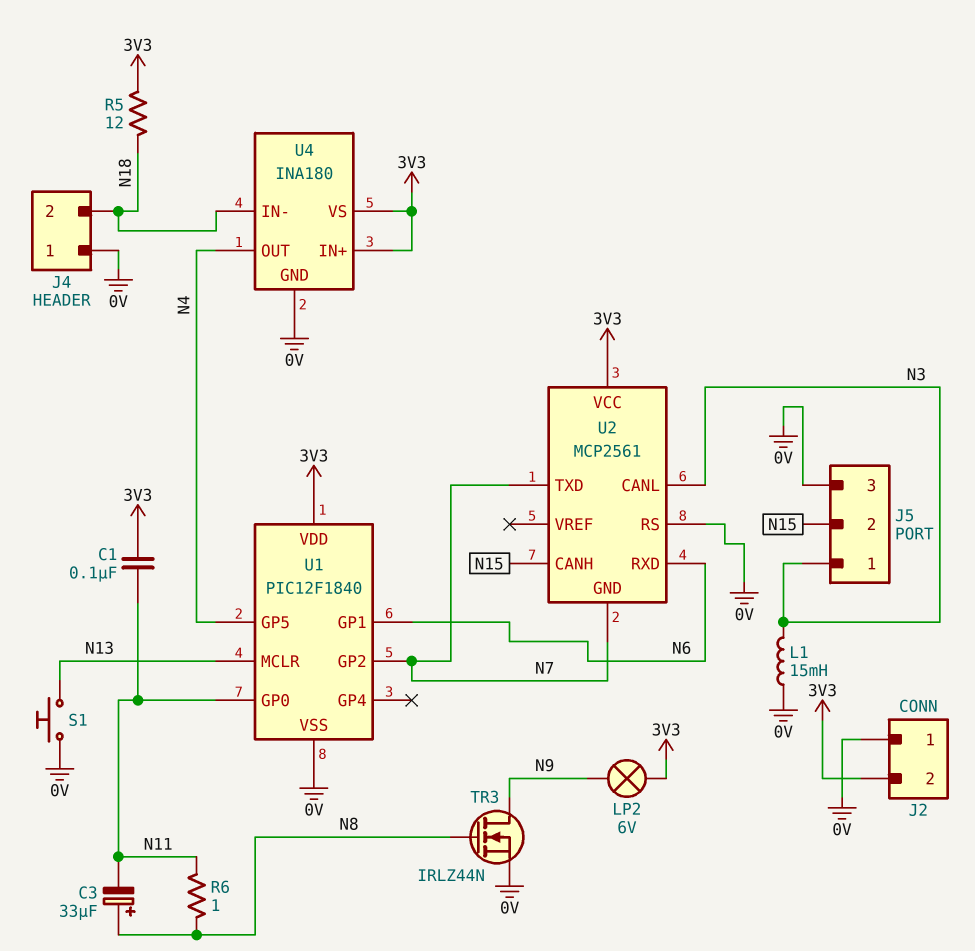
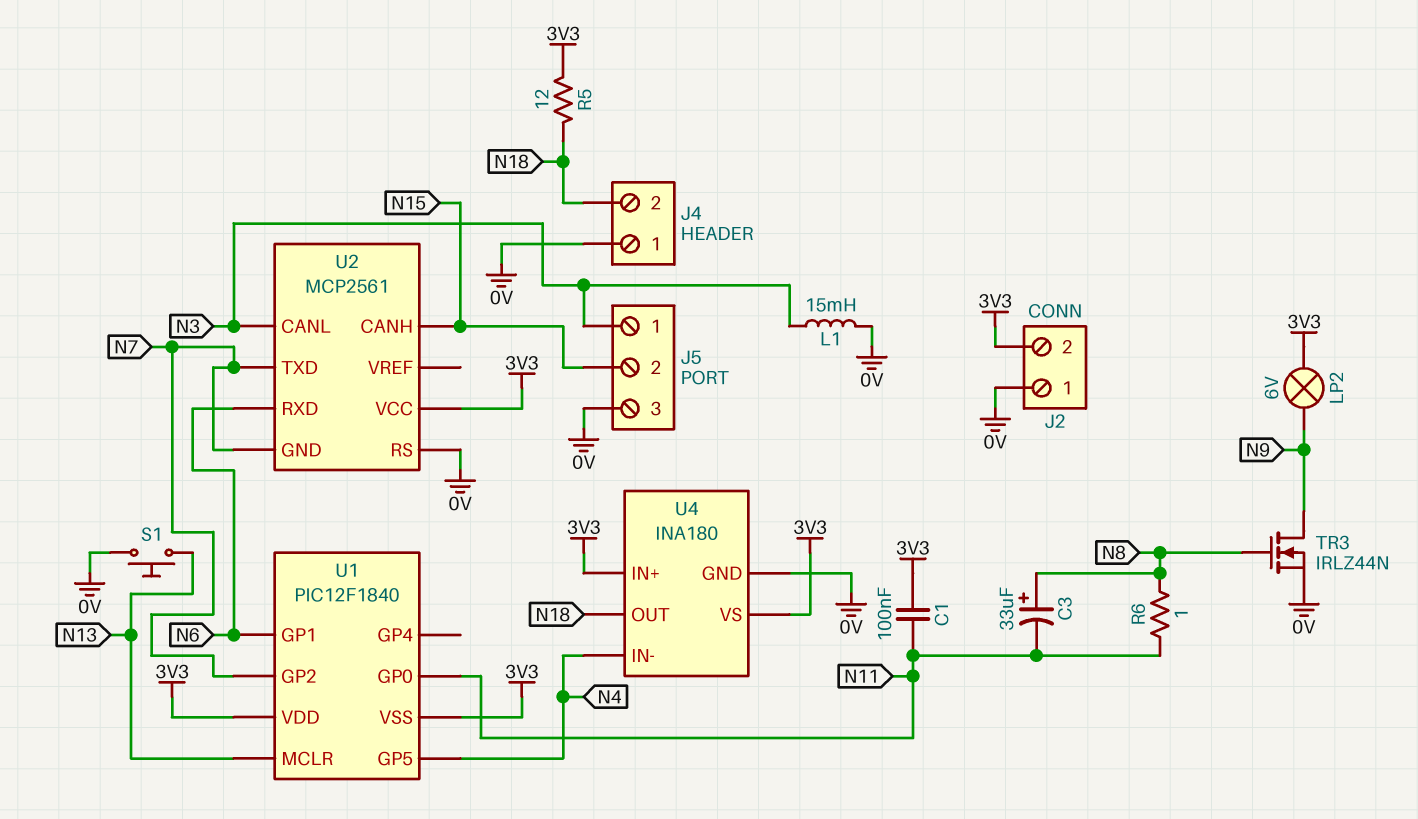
U1 pin VSS: 0V -> 3V3
U4 pin IN-: N18 -> N4
U4 pin OUT: N4 -> N18

